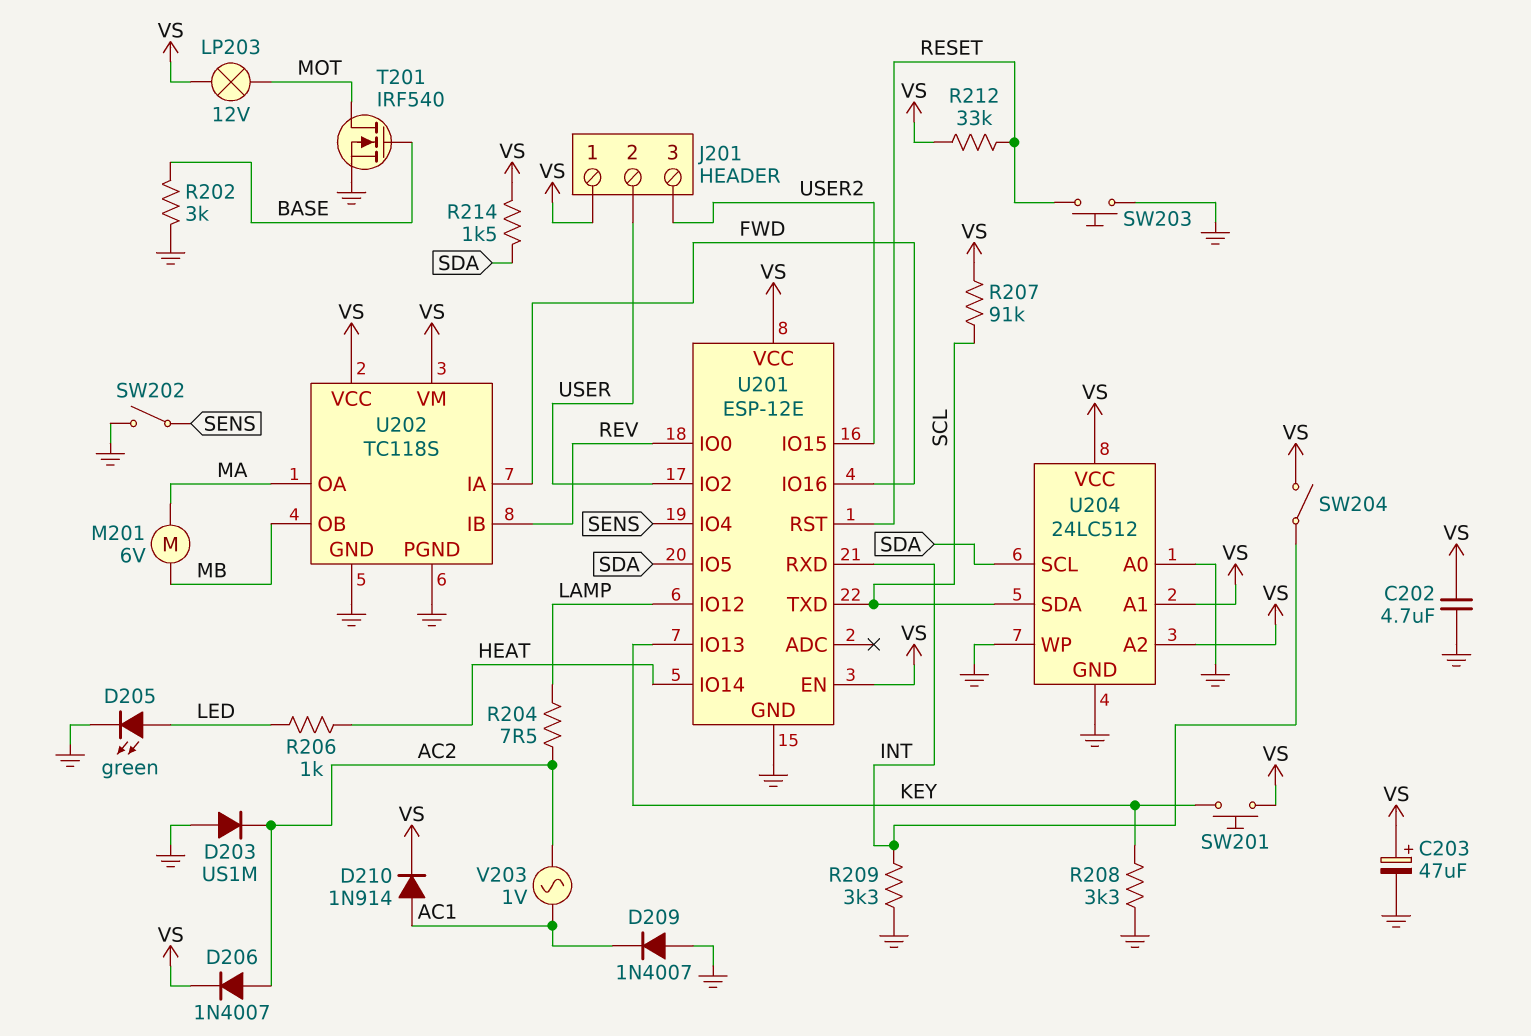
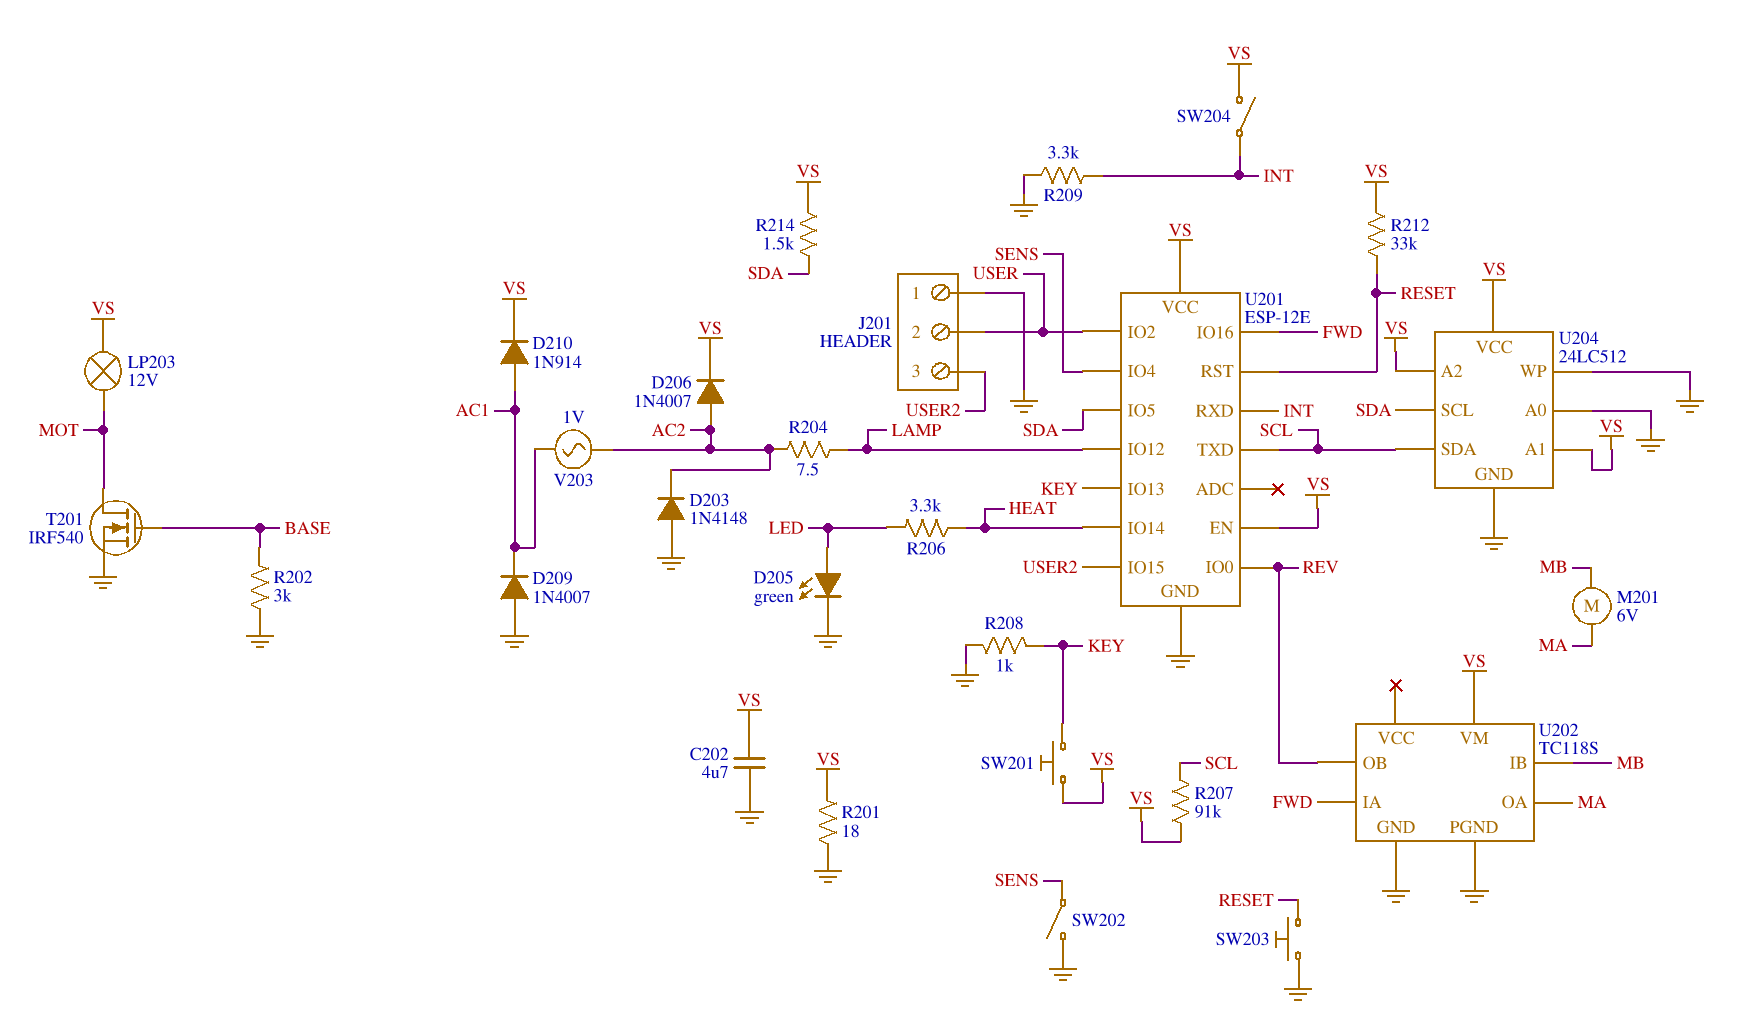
C203: 47uF (plus VS, minus GND) -> none
D203: diode US1M (A GND, K AC2) -> diode 1N4148 (A GND, K AC2)
J201 pin 1: VS -> GND
R201: none -> 18 (GND, VS)
R206: 1k (HEAT, LED) -> 3.3k (HEAT, LED)
R208: 3.3k (GND, KEY) -> 1k (GND, KEY)
U202 pin IB: REV -> MB
U202 pin OB: MB -> REV
U202 pin VCC: VS -> none

